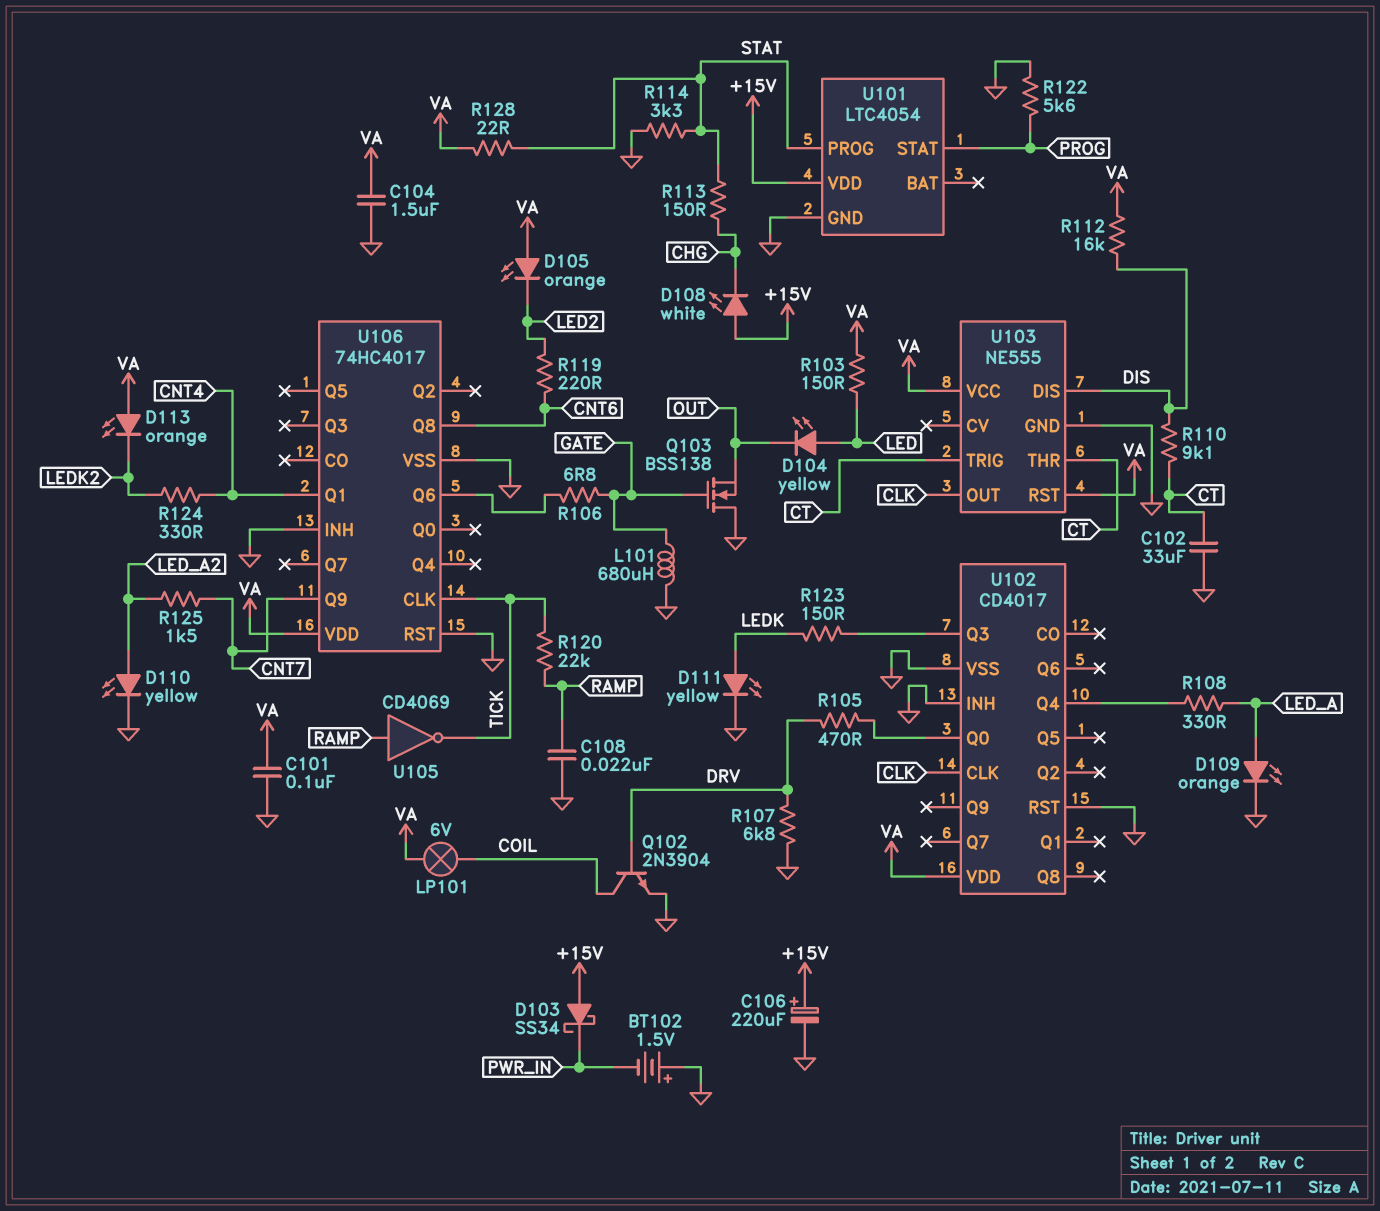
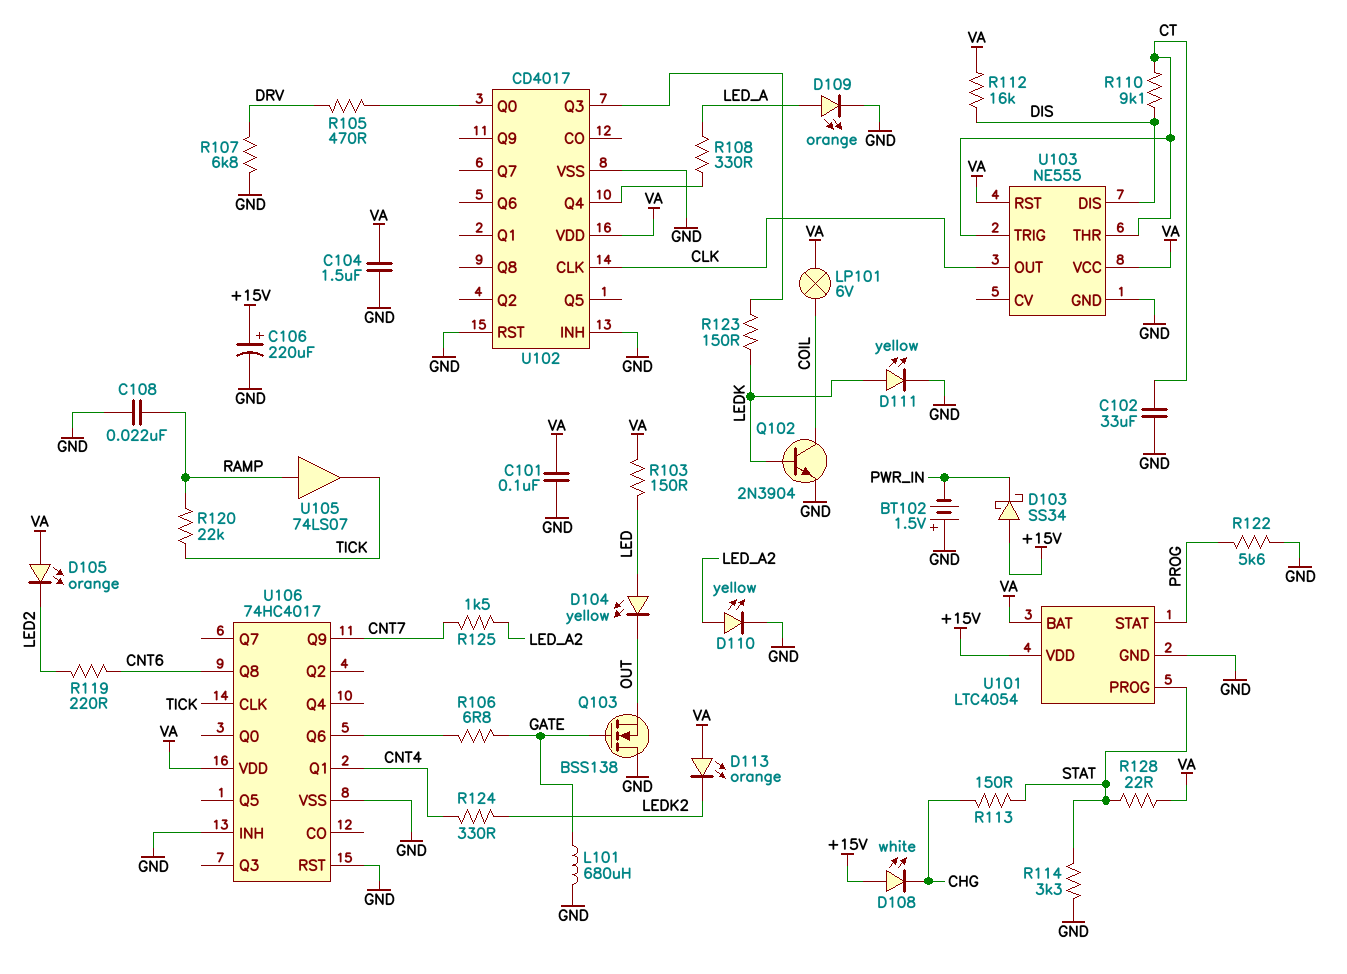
Q102: NPN 2N3904 (B DRV, C COIL, E GND) -> NPN 2N3904 (B LEDK, C COIL, E GND)
U101 pin BAT: none -> VA
U105: NOT CD4069 (in RAMP, out TICK) -> buffer 74LS07 (in RAMP, out TICK)

